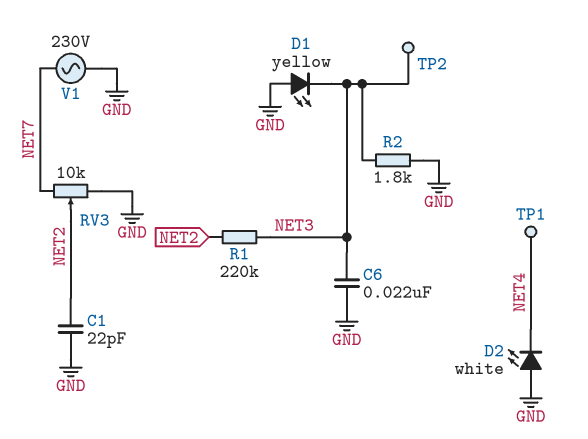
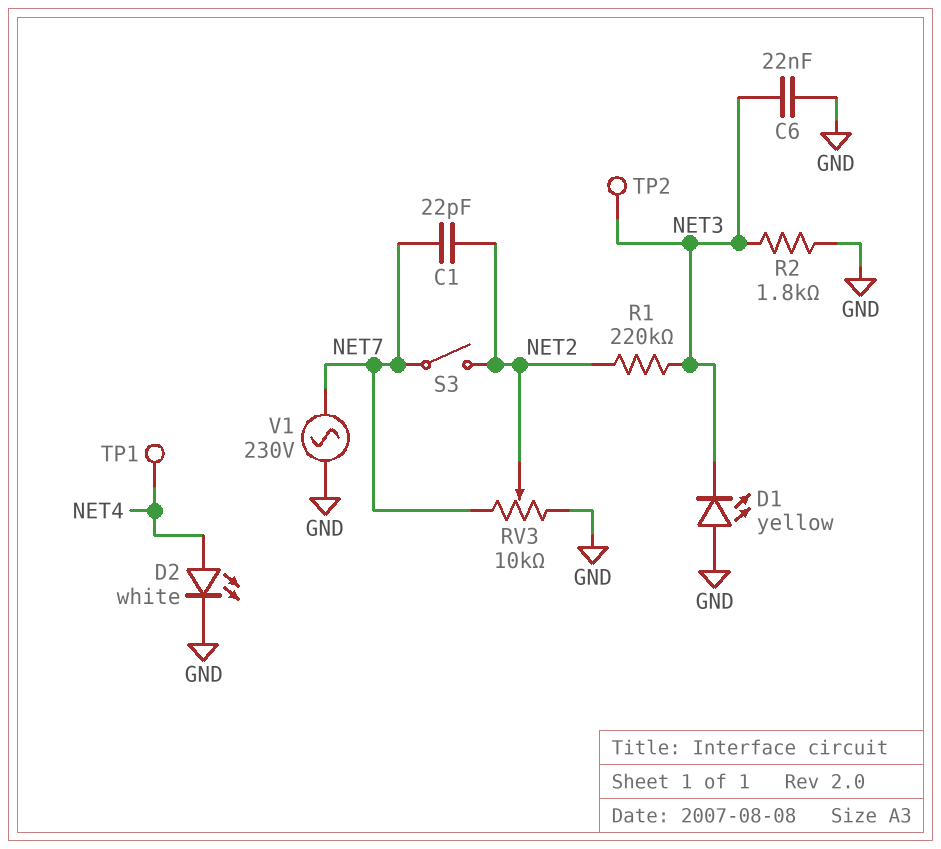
C1: 22pF (GND, NET2) -> 22pF (NET2, NET7)
D2: LED white (A GND, K NET4) -> LED white (A NET4, K GND)
S3: none -> switch (NET2, NET7)

